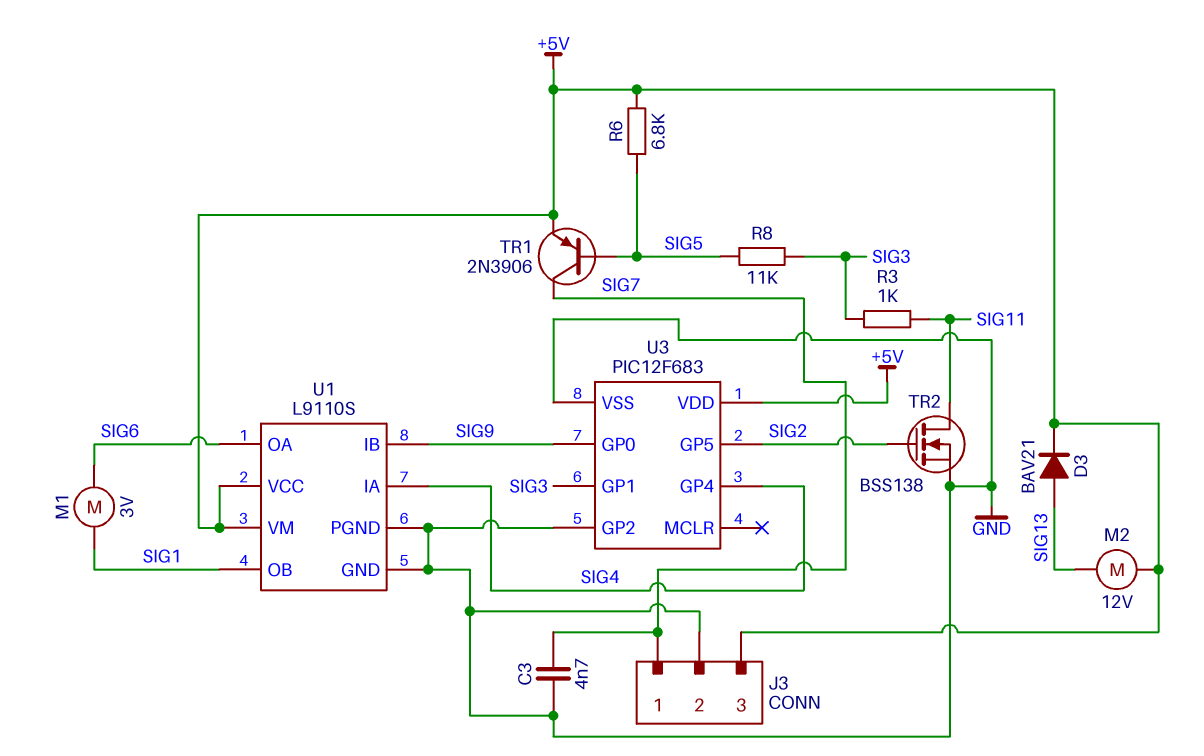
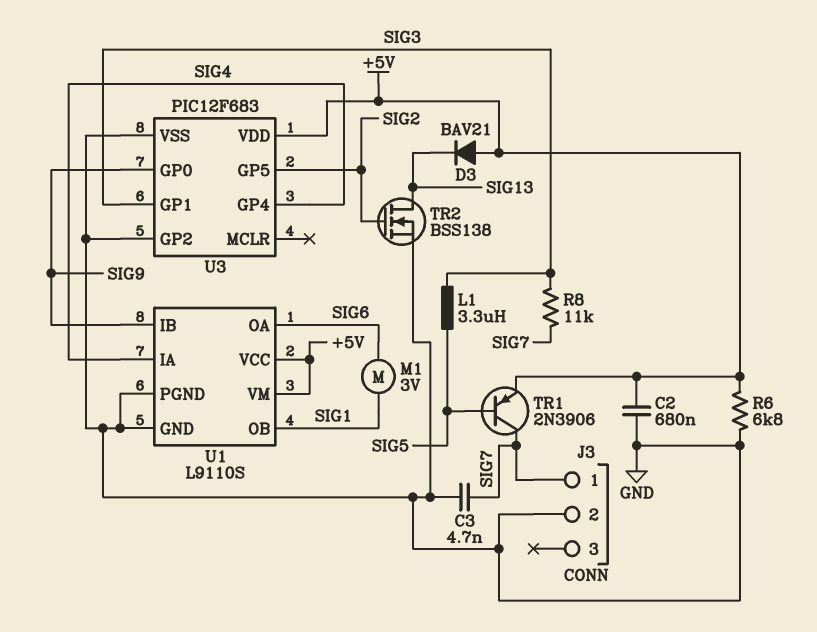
C2: none -> 680nF (+5V, GND)
D3: diode BAV21 (A SIG13, K +5V) -> diode BAV21 (A +5V, K SIG13)
J3 pin 3: +5V -> none
L1: none -> 3.3uH (SIG3, SIG5)
M2: motor 12V (+5V, SIG13) -> none
R3: 1k (SIG3, SIG11) -> none
R6: 6.8k (+5V, SIG5) -> 6.8k (+5V, GND)
R8: 11k (SIG3, SIG5) -> 11k (SIG3, SIG7)
TR2: NMOS BSS138 (G SIG2, D SIG11, S GND) -> NMOS BSS138 (G SIG2, D SIG13, S GND)

